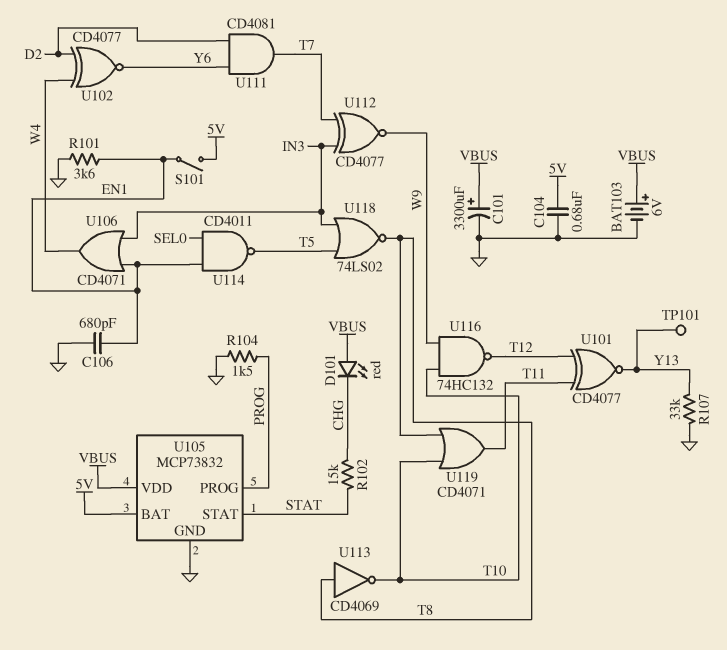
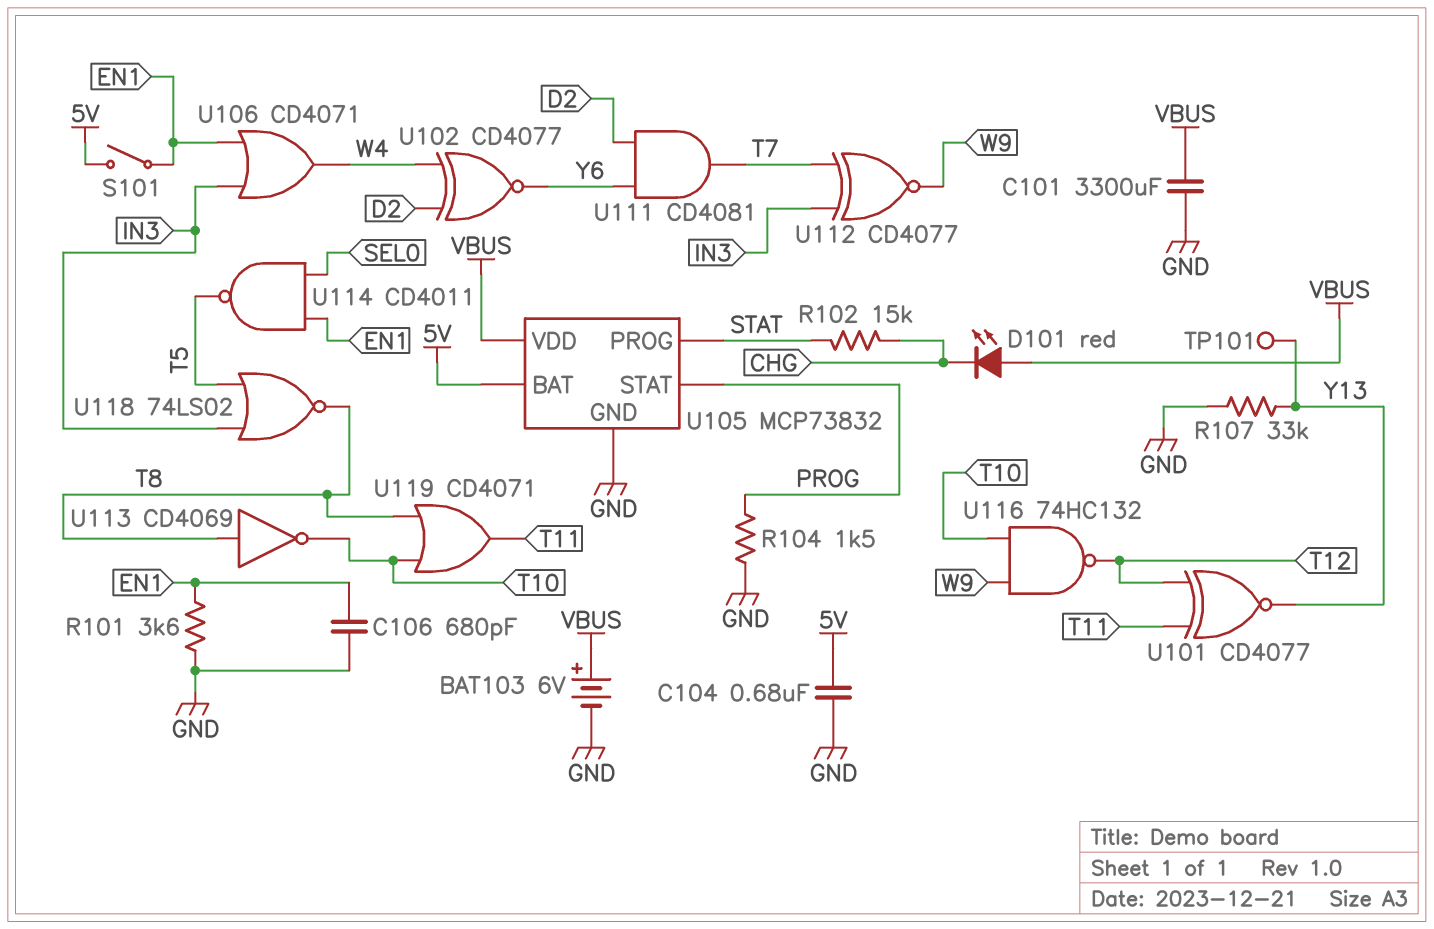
C101: 3300uF (plus VBUS, minus GND) -> 3300uF (GND, VBUS)
U105 pin PROG: PROG -> STAT
U105 pin STAT: STAT -> PROG

